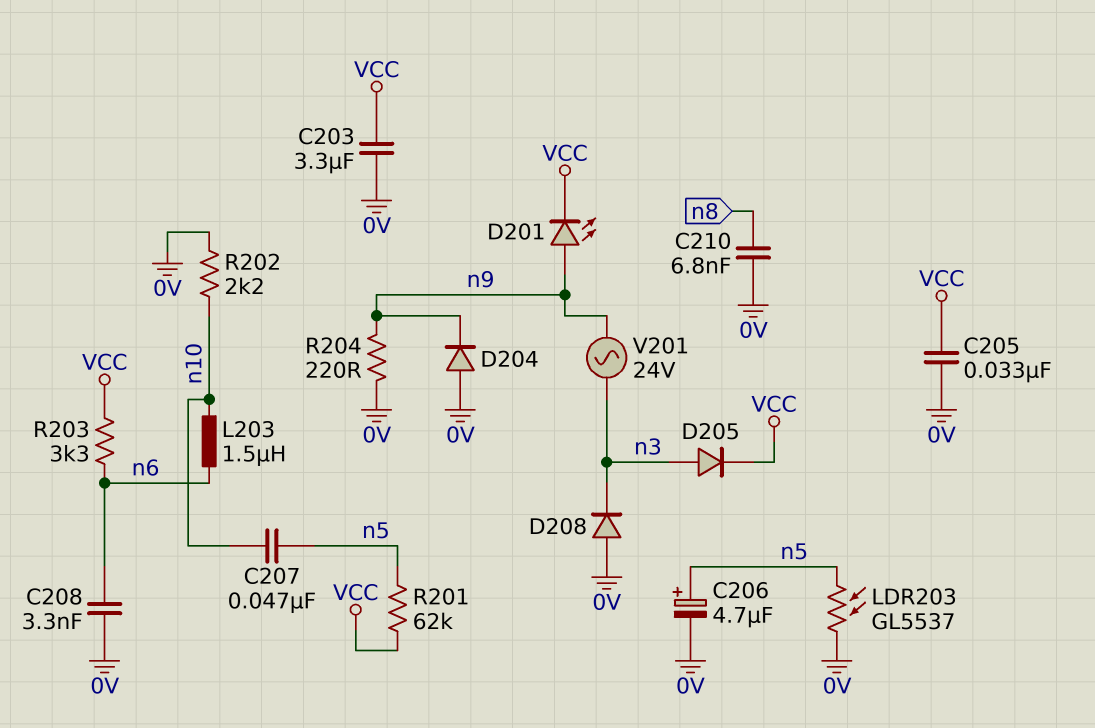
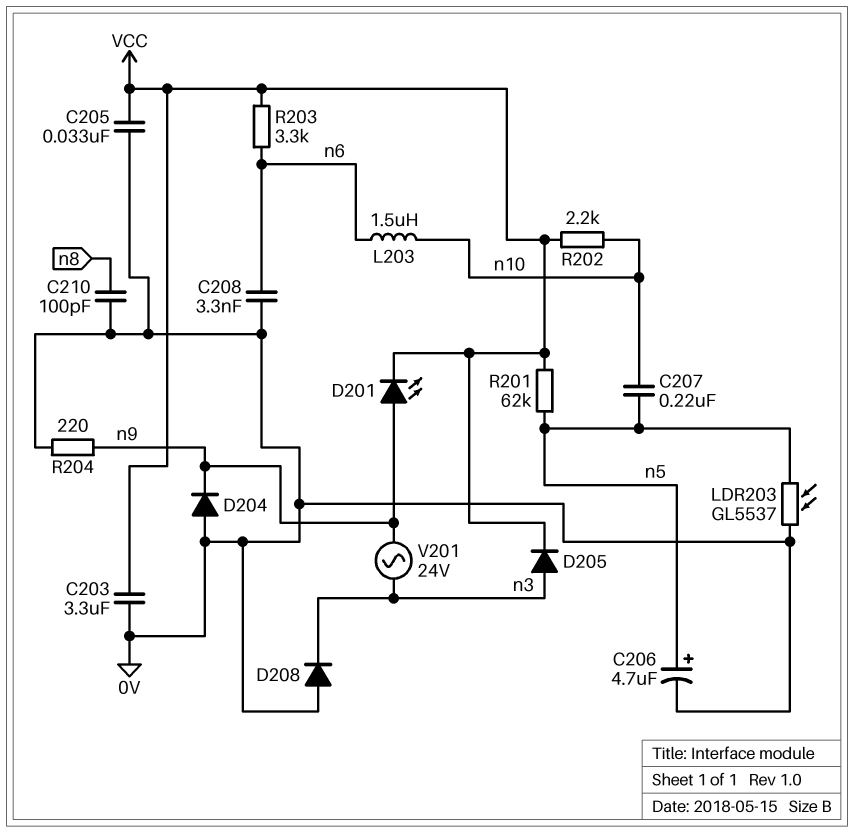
C207: 47nF (n5, n10) -> 220nF (n5, n10)
C210: 6.8nF (0V, n8) -> 100pF (0V, n8)
R202: 2.2k (0V, n10) -> 2.2k (VCC, n10)

